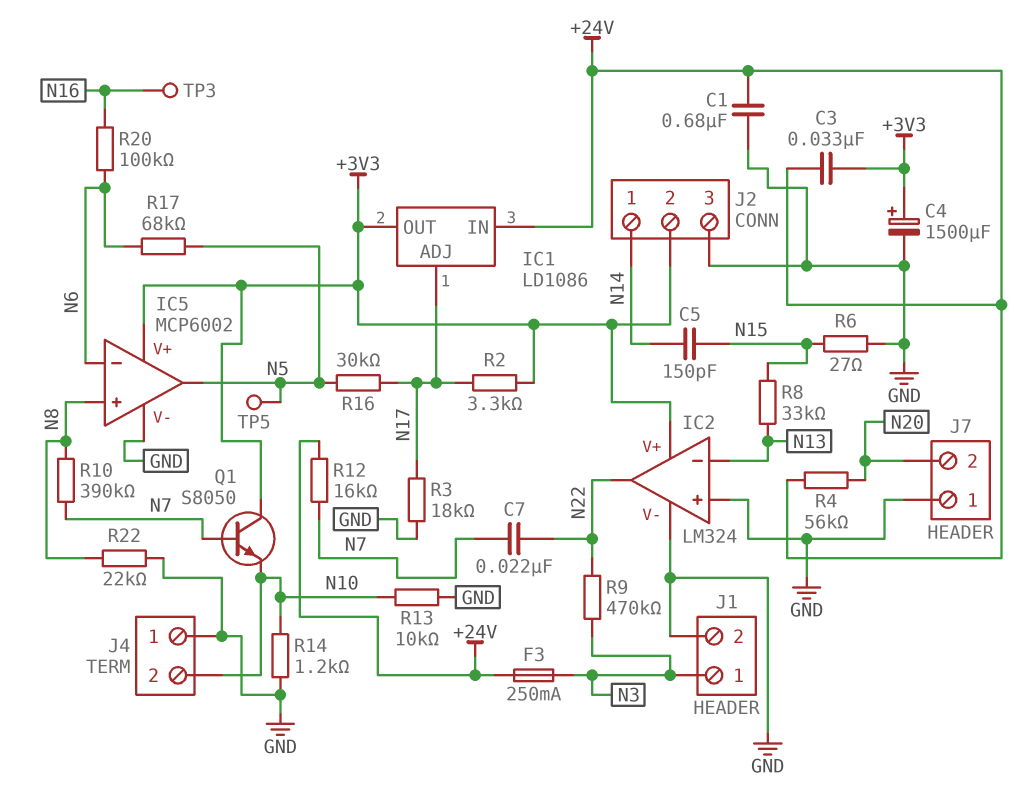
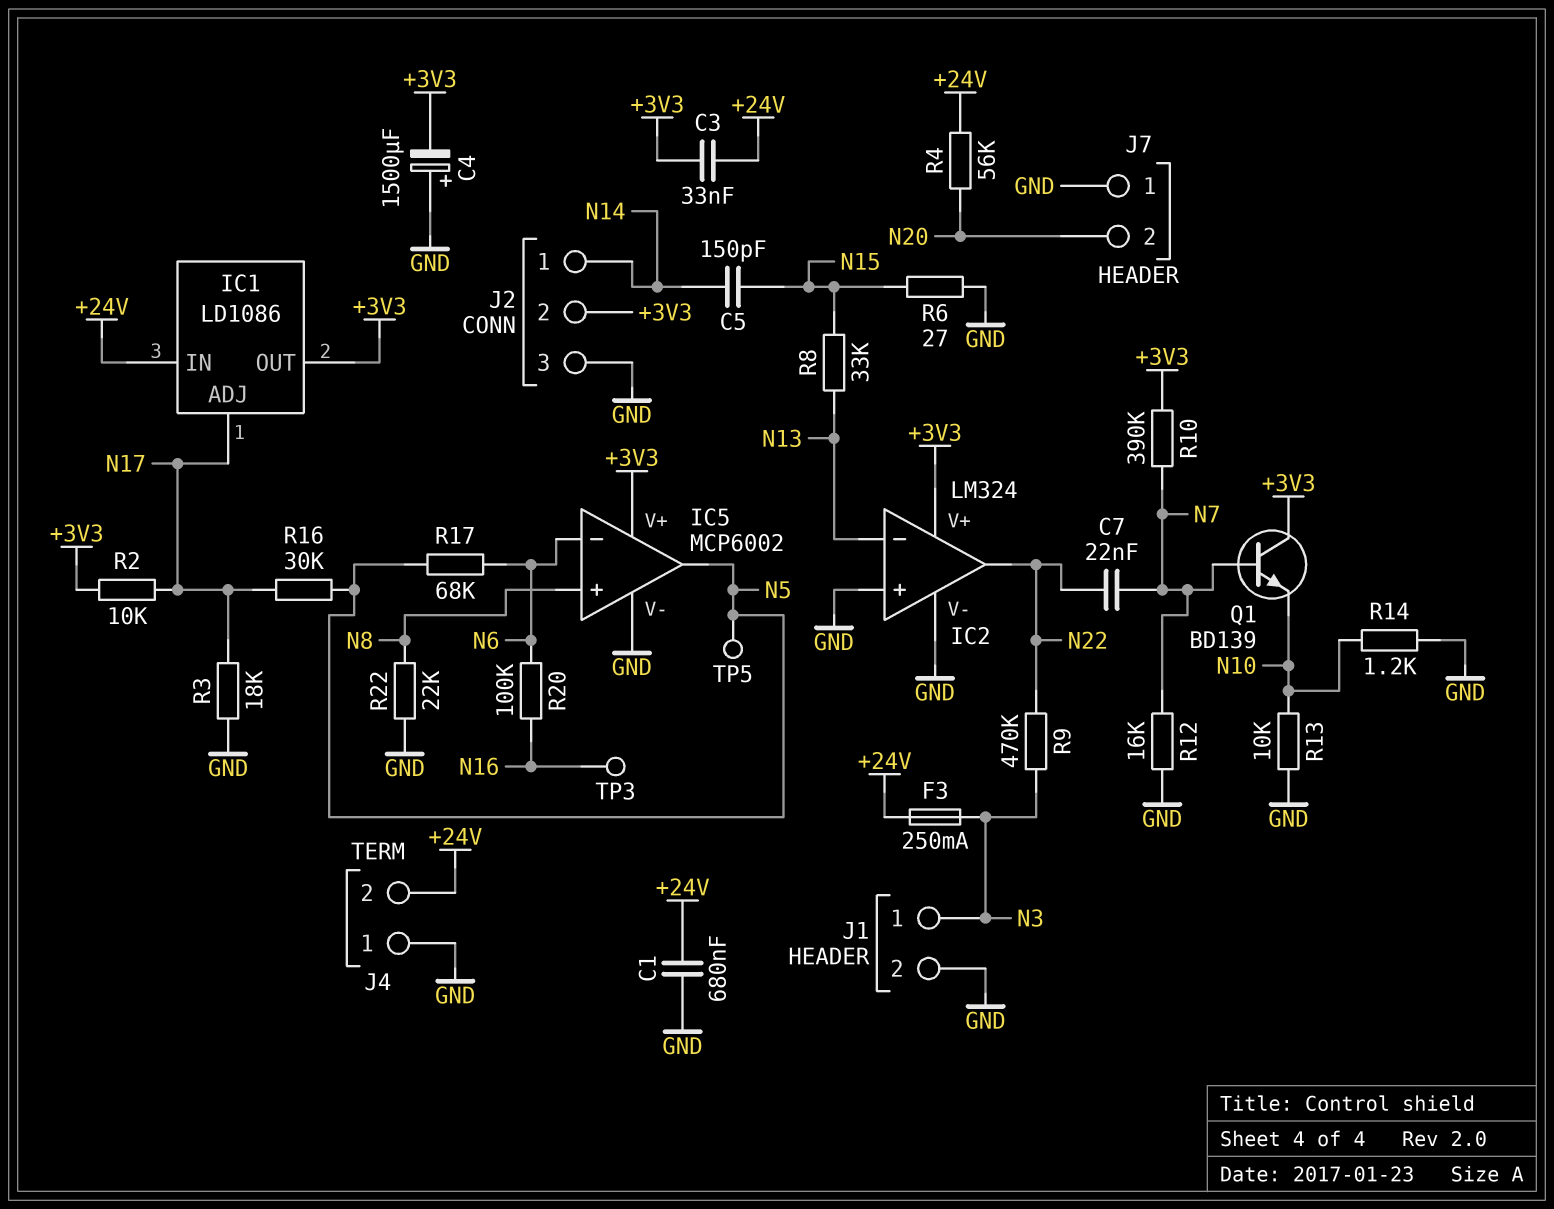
C4: 1500uF (plus +3V3, minus GND) -> 1500uF (plus GND, minus +3V3)
J4 pin 2: N10 -> +24V
Q1: NPN S8050 (B N7, C +3V3, E N10) -> NPN BD139 (B N7, C +3V3, E N10)
R2: 3.3k (+3V3, N17) -> 10k (+3V3, N17)
R10: 390k (N7, N8) -> 390k (+3V3, N7)
R12: 16k (+24V, N7) -> 16k (GND, N7)

